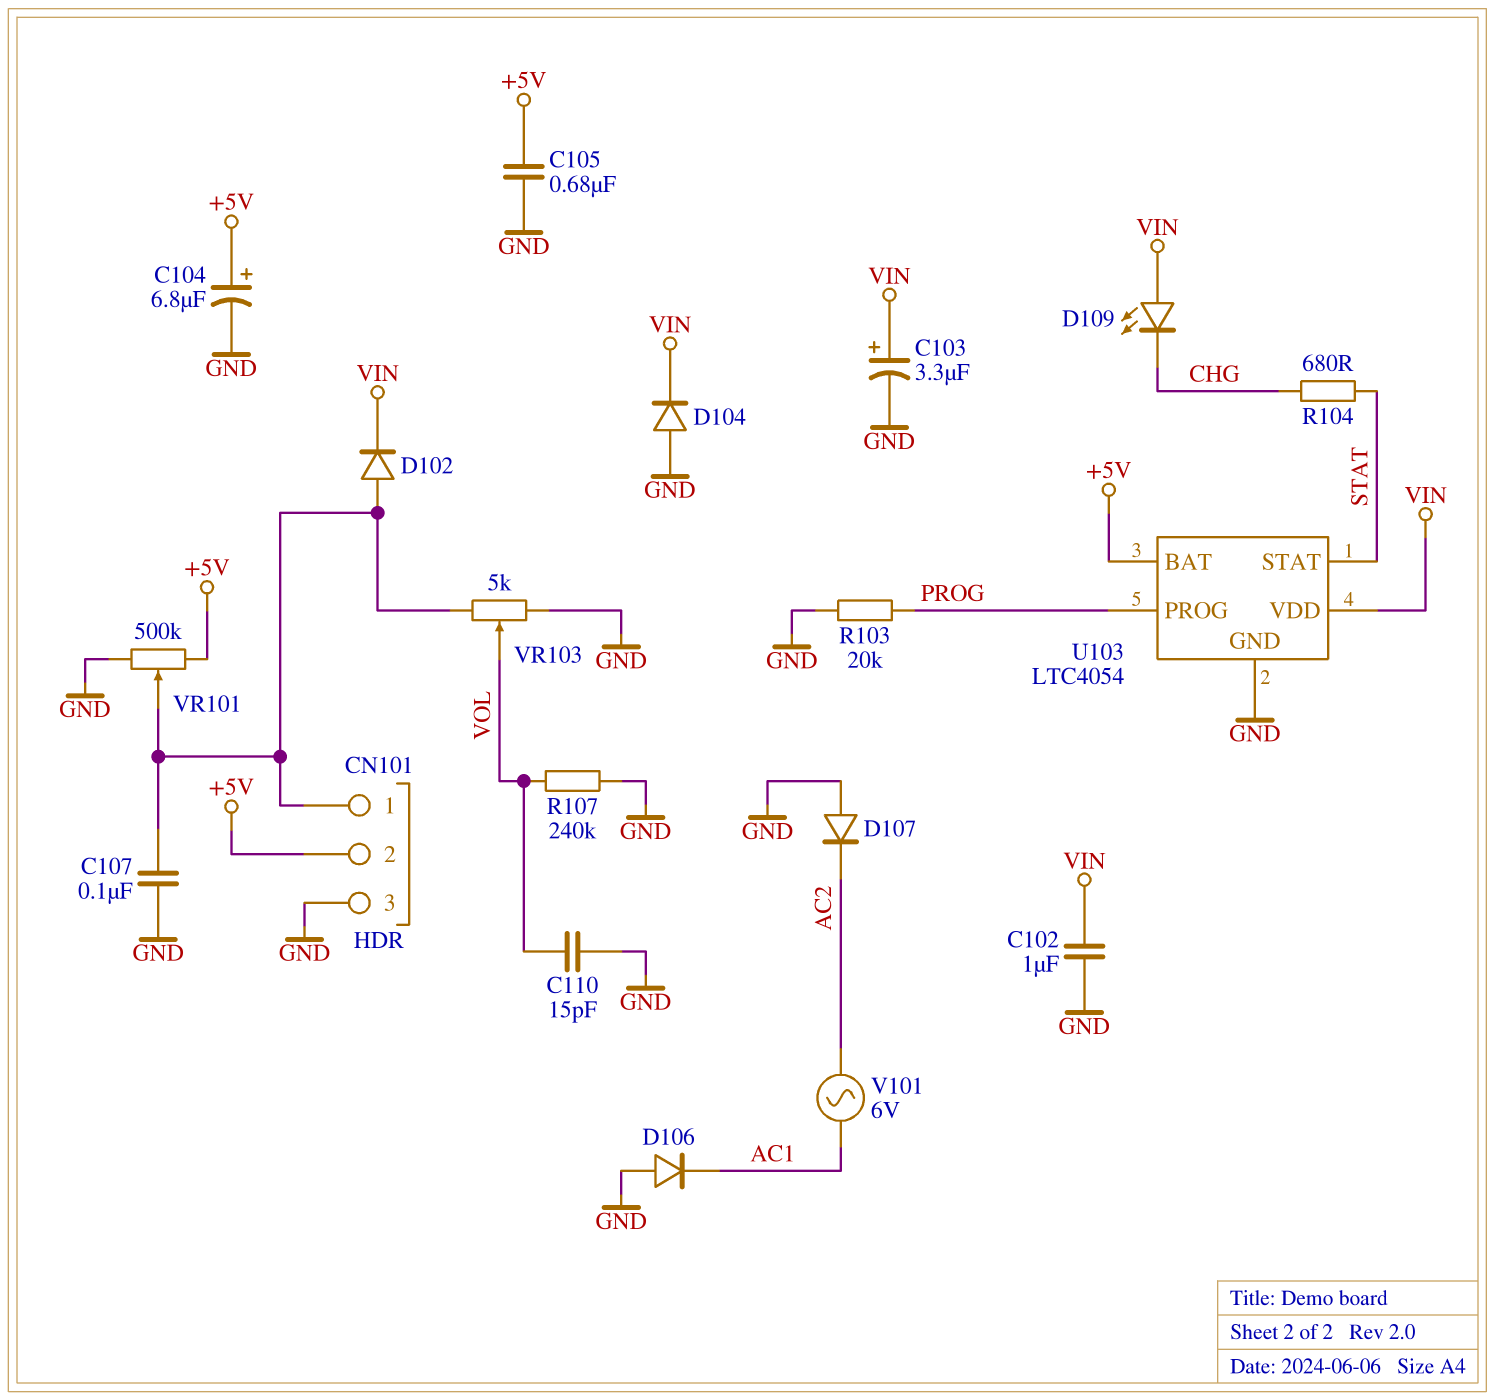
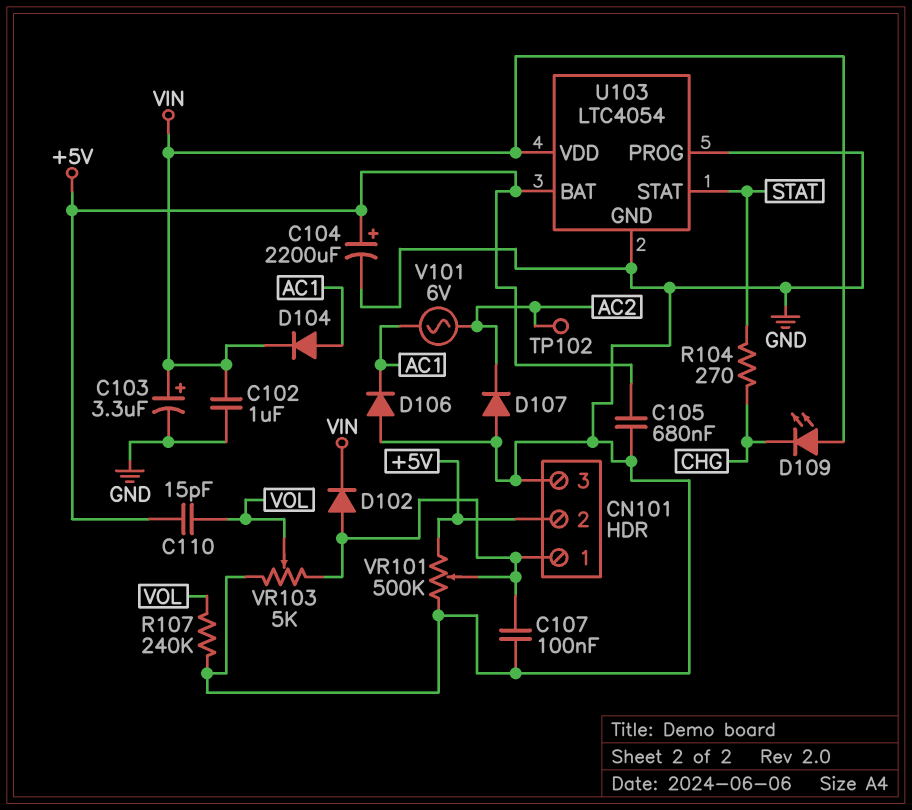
C104: 6.8uF (plus +5V, minus GND) -> 2200uF (plus +5V, minus GND)
C110: 15pF (GND, VOL) -> 15pF (+5V, VOL)
D104: diode (A GND, K VIN) -> diode (A AC1, K VIN)
R103: 20k (GND, PROG) -> none
R104: 680 (CHG, STAT) -> 270 (CHG, STAT)
TP102: none -> test point (AC2)
U103 pin PROG: PROG -> GND

